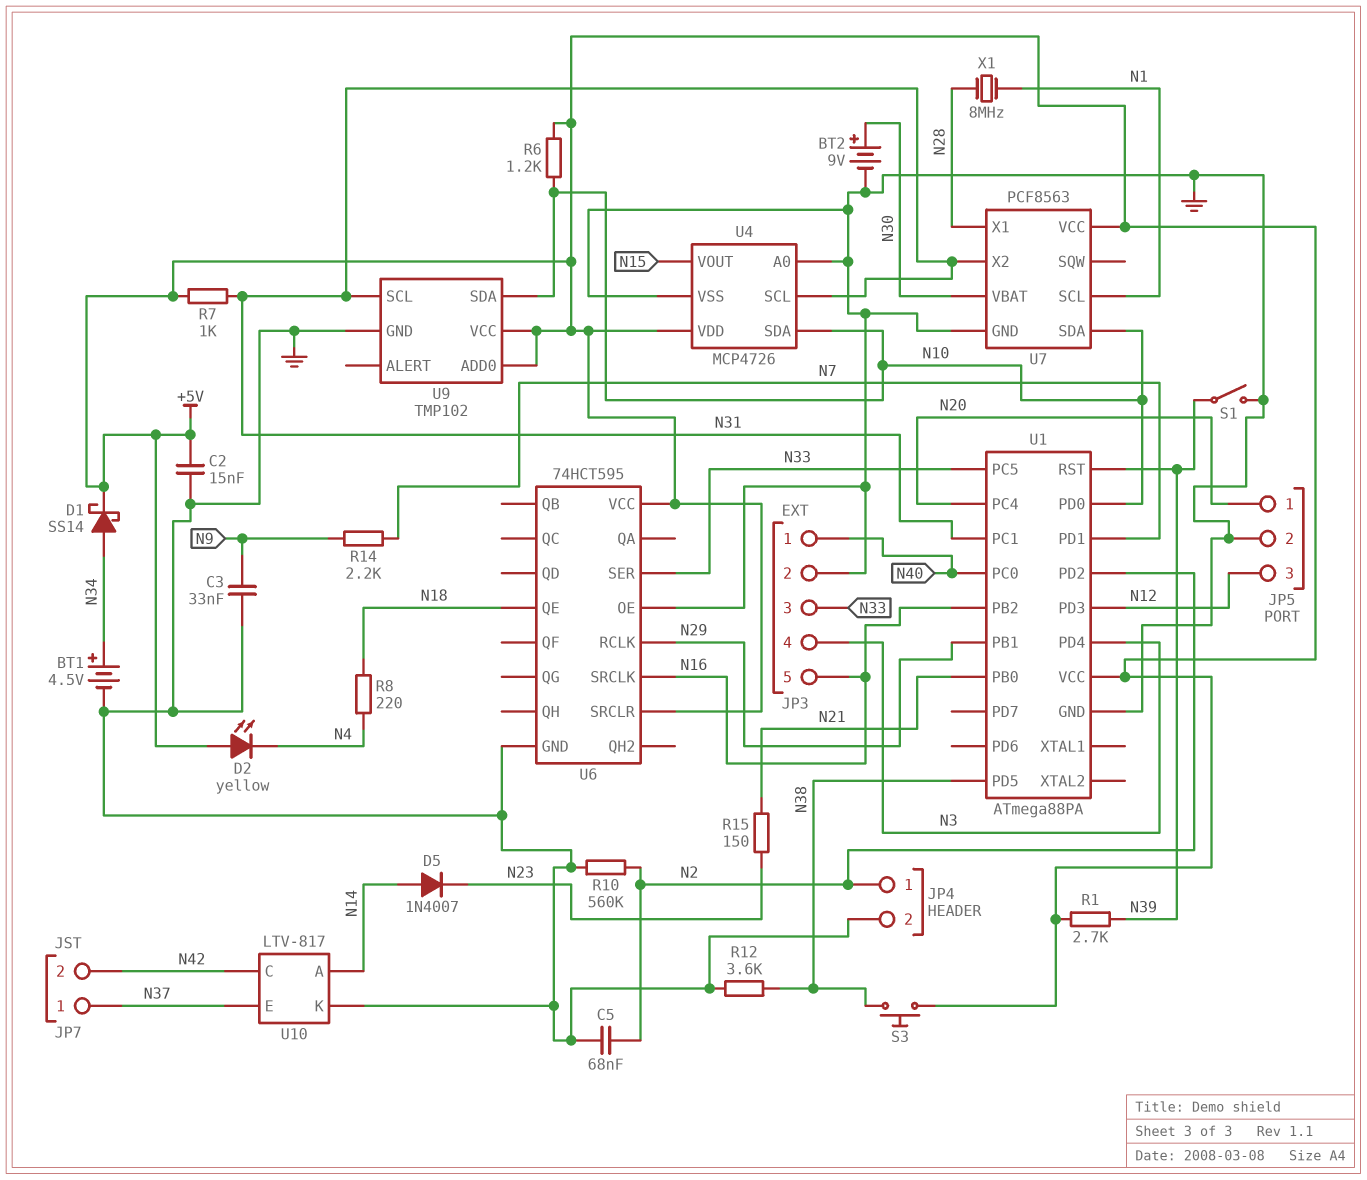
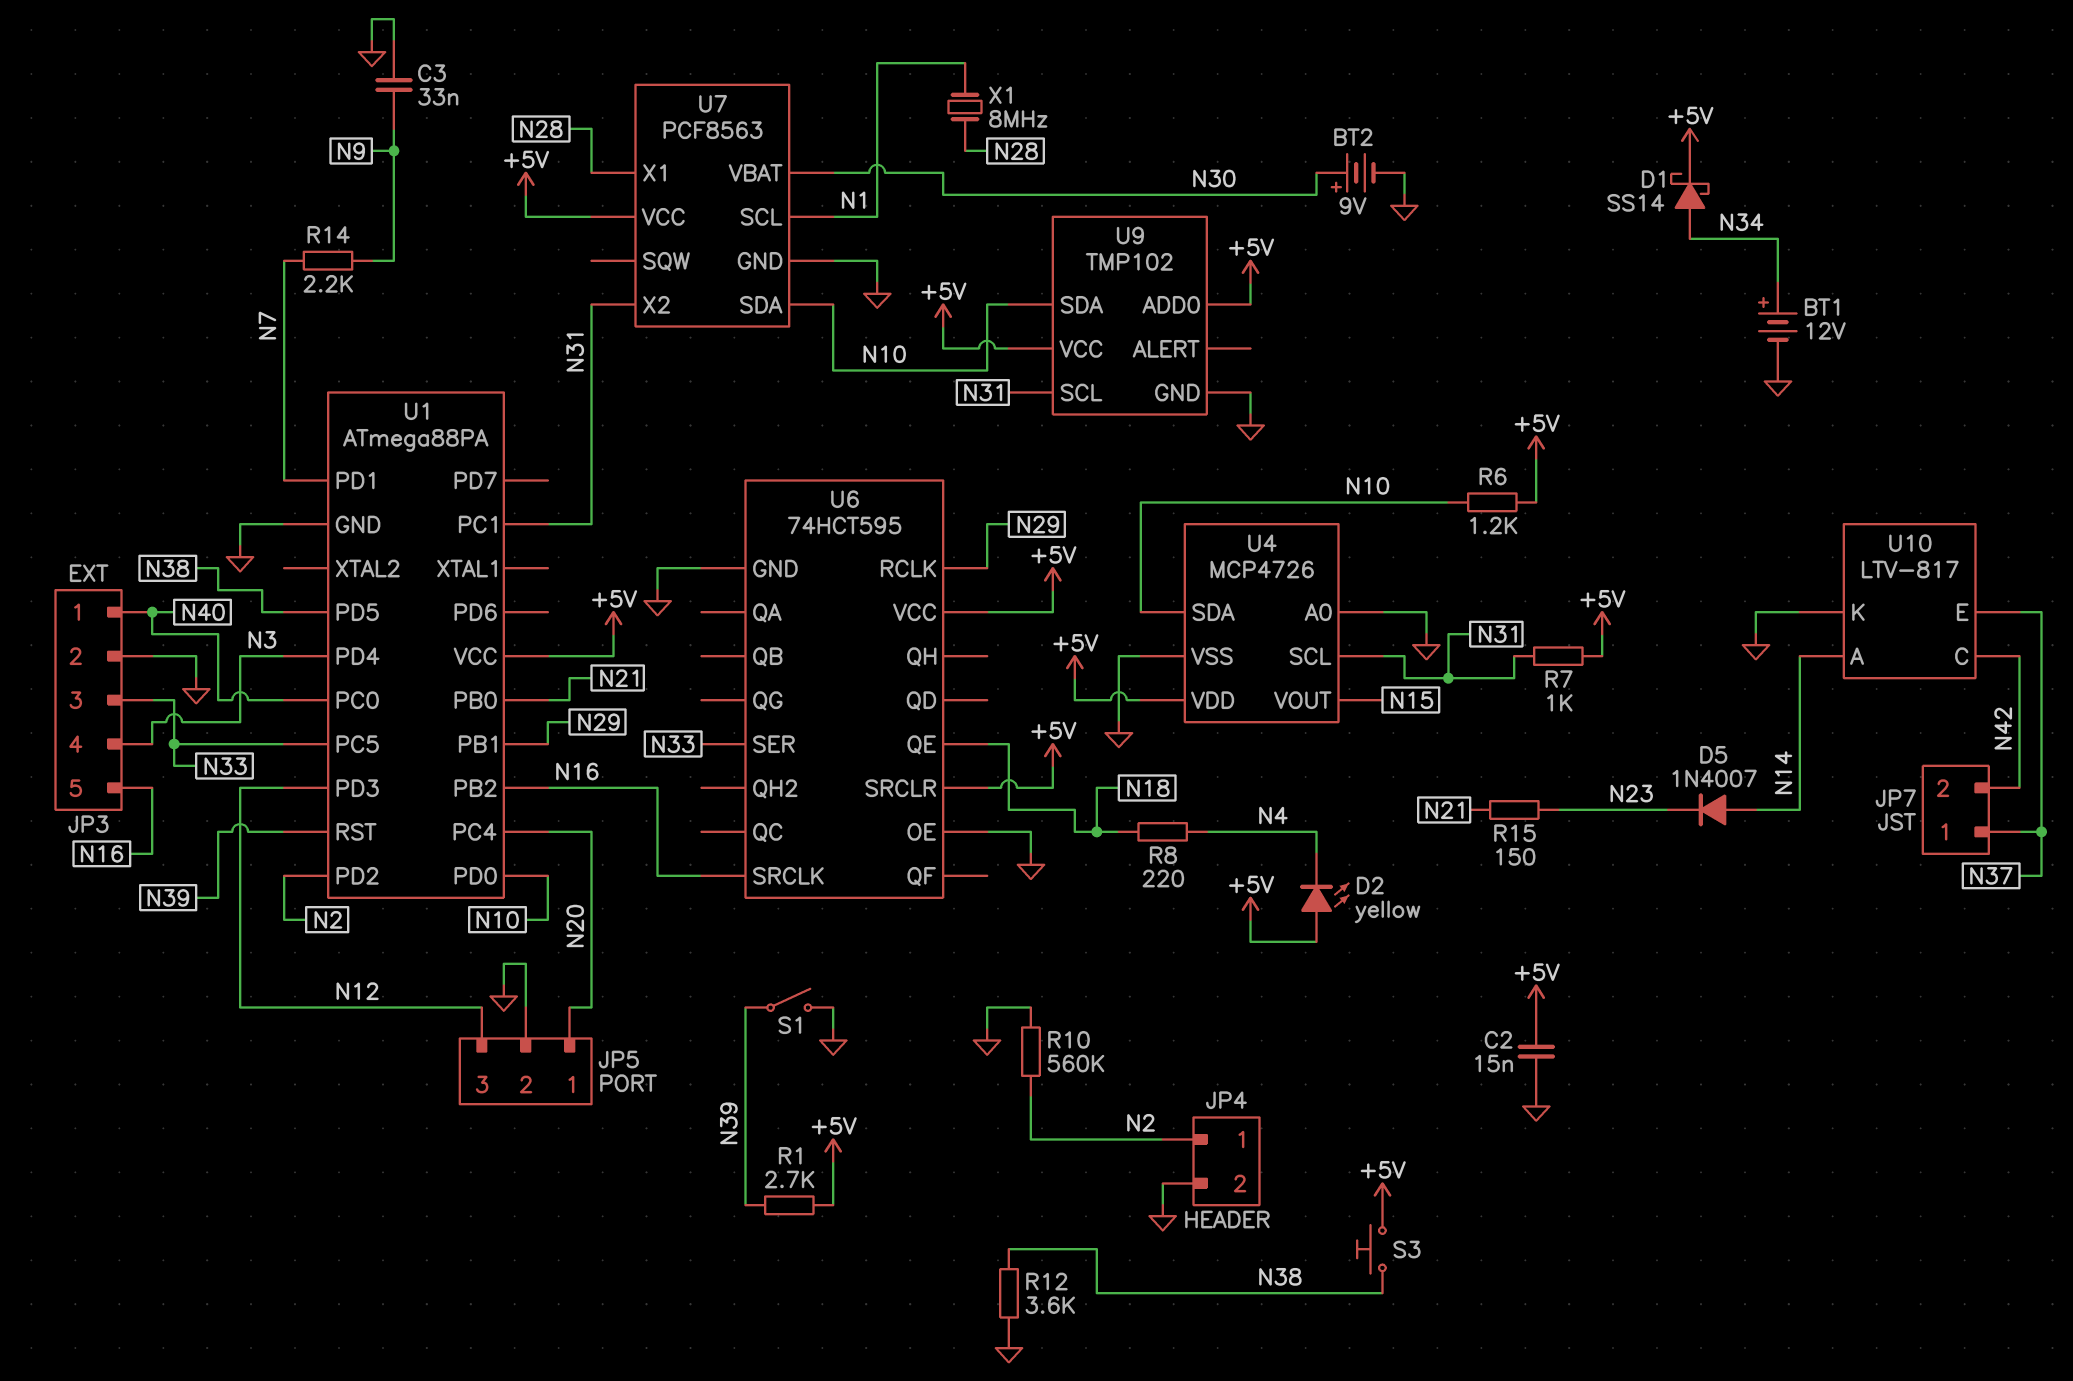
BT1: 4.5V (plus N34, minus GND) -> 12V (plus N34, minus GND)
C5: 68nF (GND, N2) -> none

